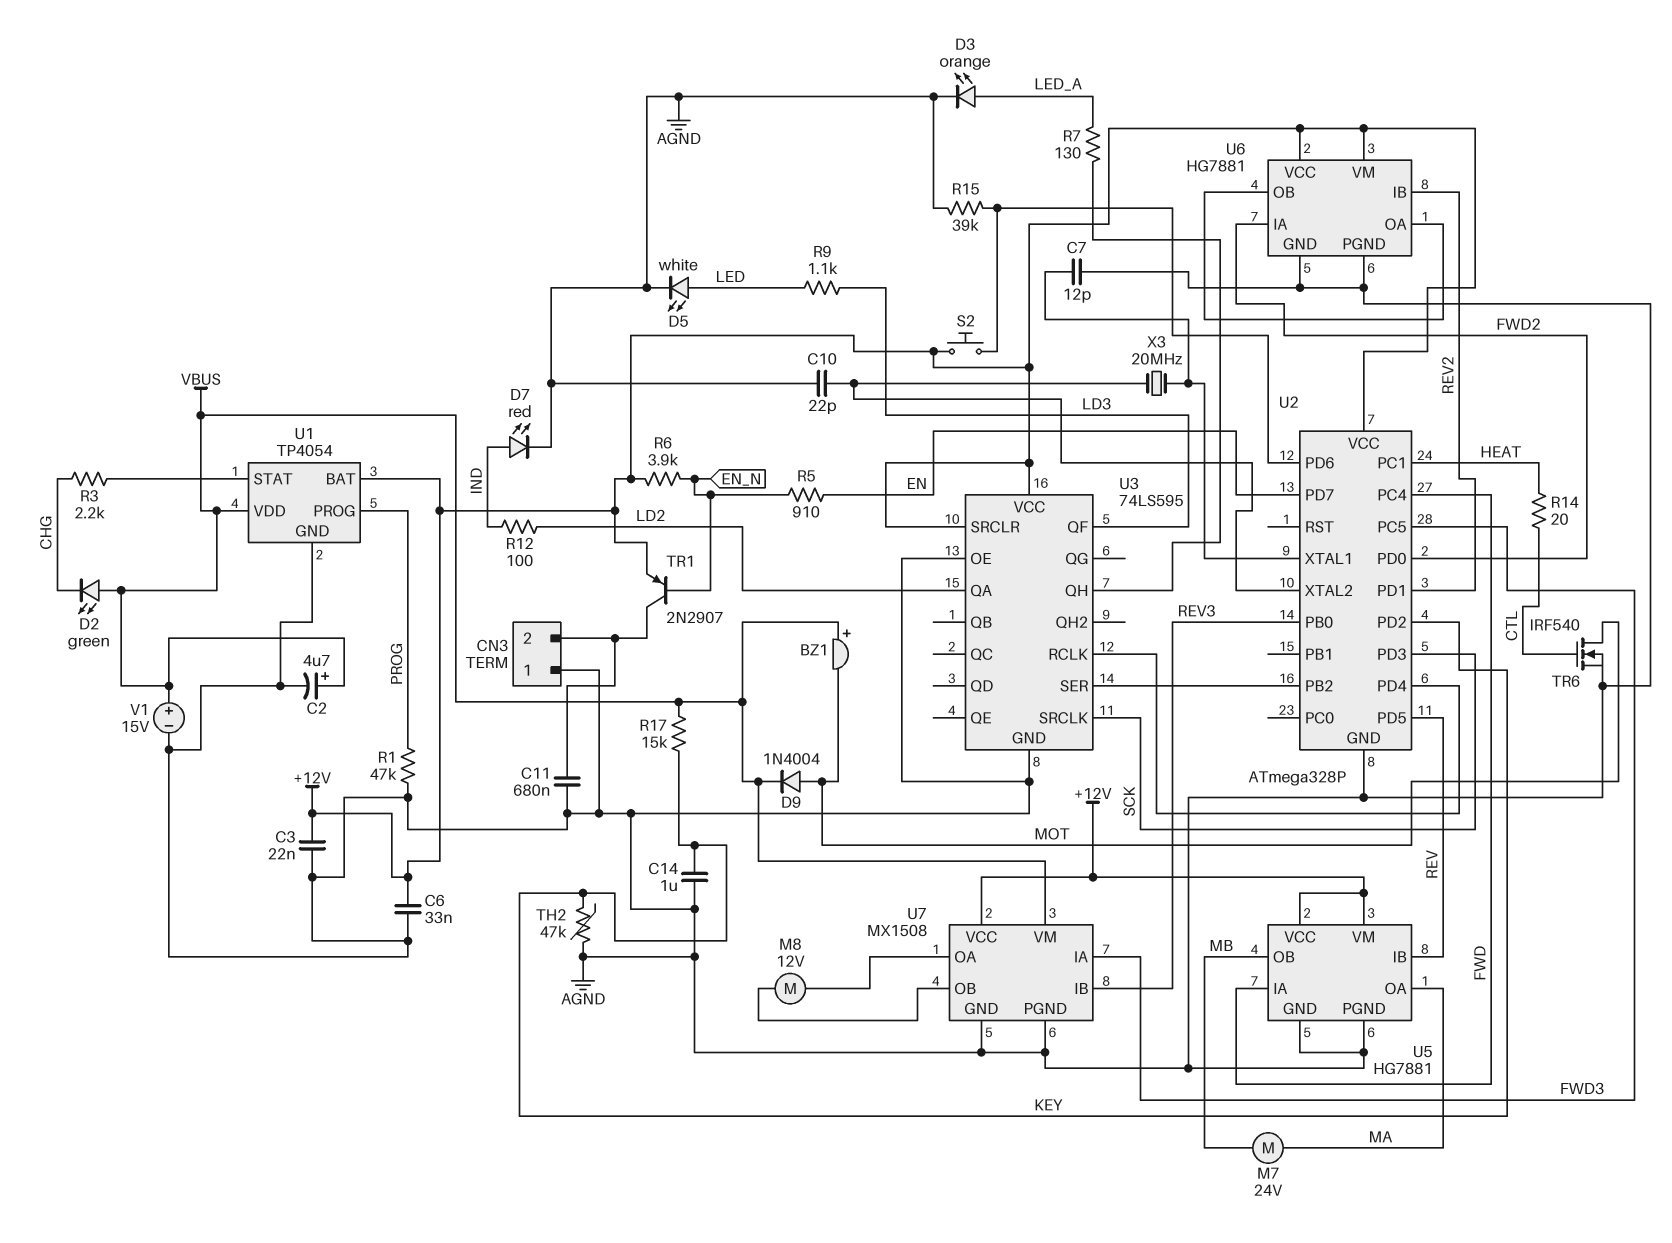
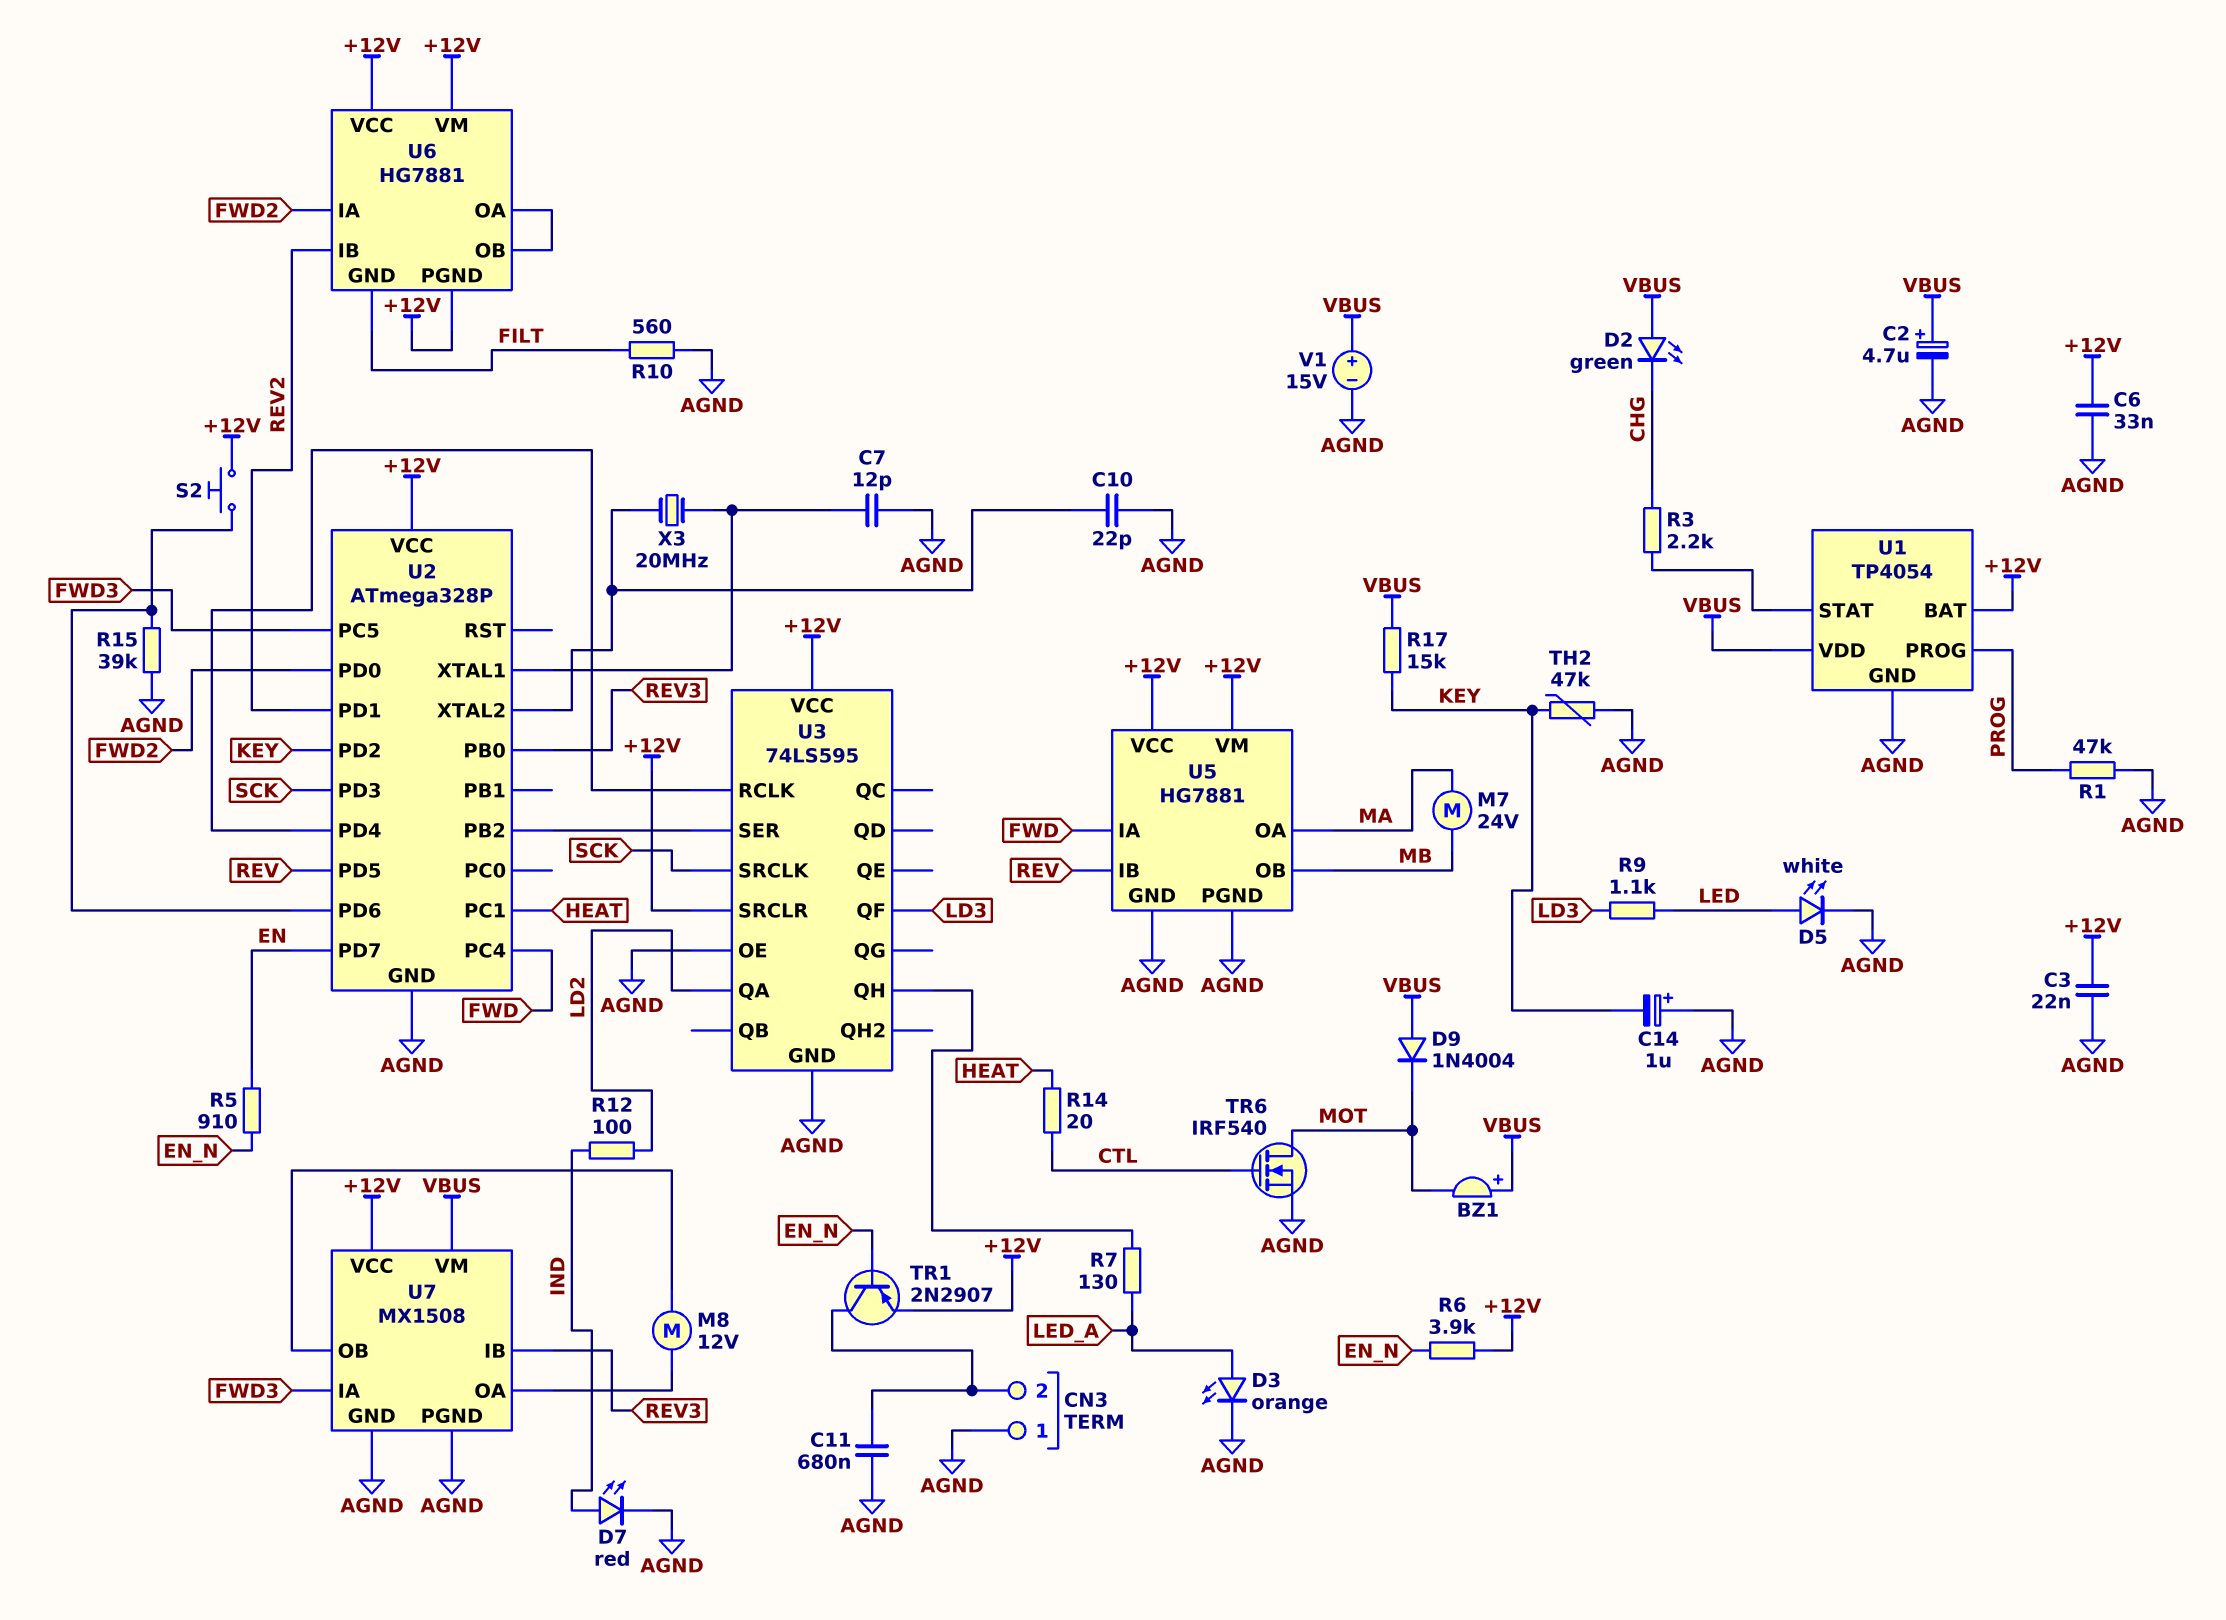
C14: 1uF (AGND, KEY) -> 1uF (plus AGND, minus KEY)
D9: diode 1N4004 (A MOT, K VBUS) -> diode 1N4004 (A VBUS, K MOT)
R10: none -> 560 (AGND, FILT)
U6 pin GND: AGND -> FILT
U6 pin PGND: AGND -> +12V

